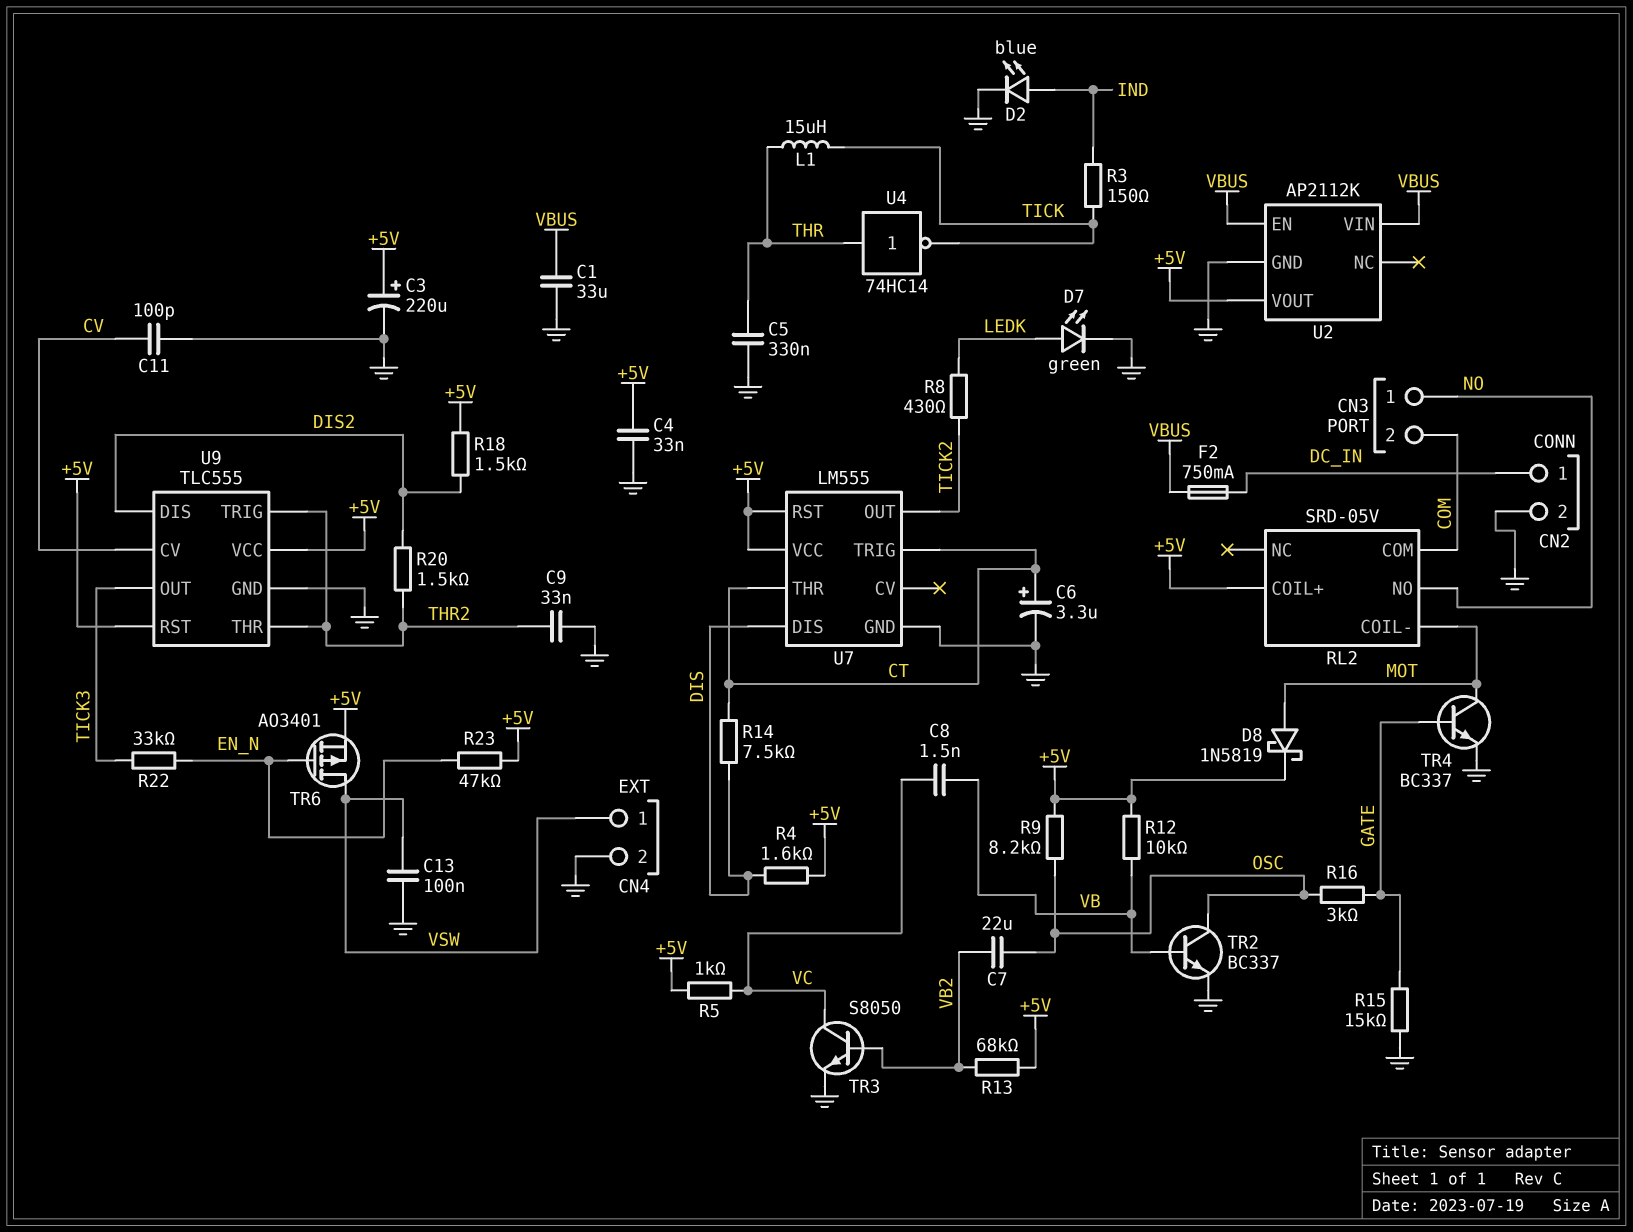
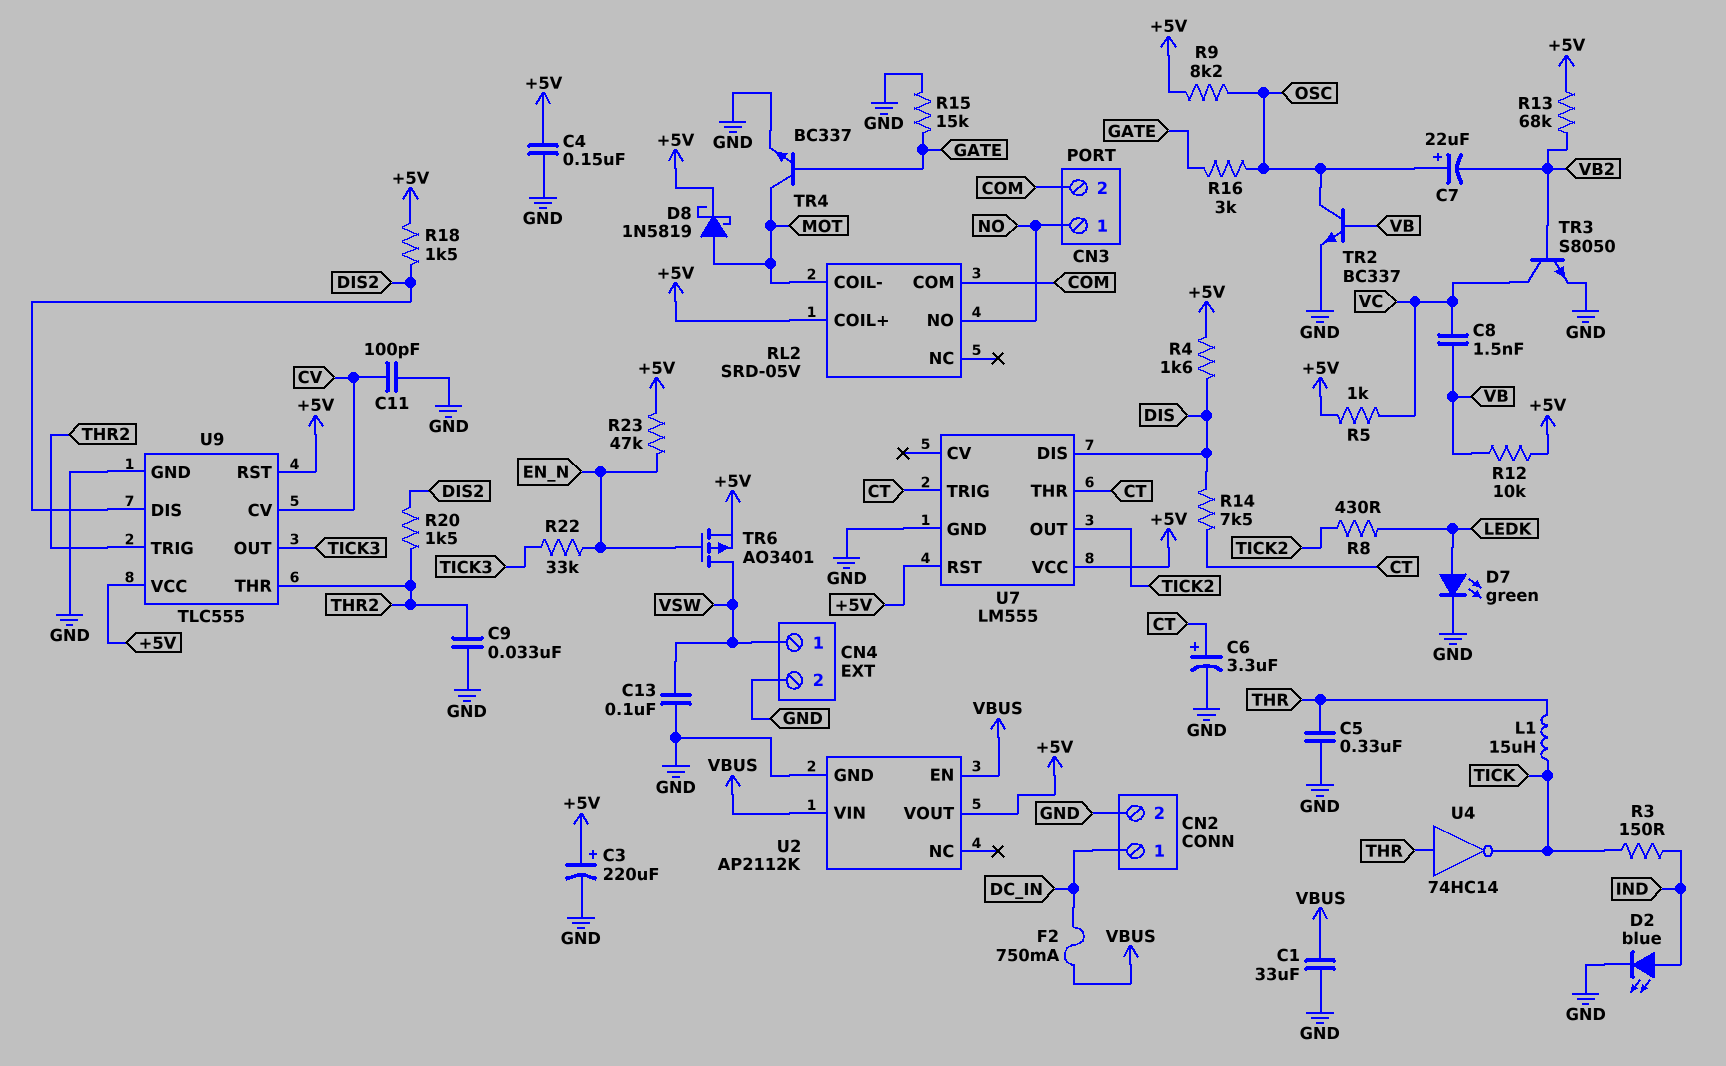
C4: 33nF (+5V, GND) -> 150nF (+5V, GND)
C7: 22uF (OSC, VB2) -> 22uF (plus OSC, minus VB2)

